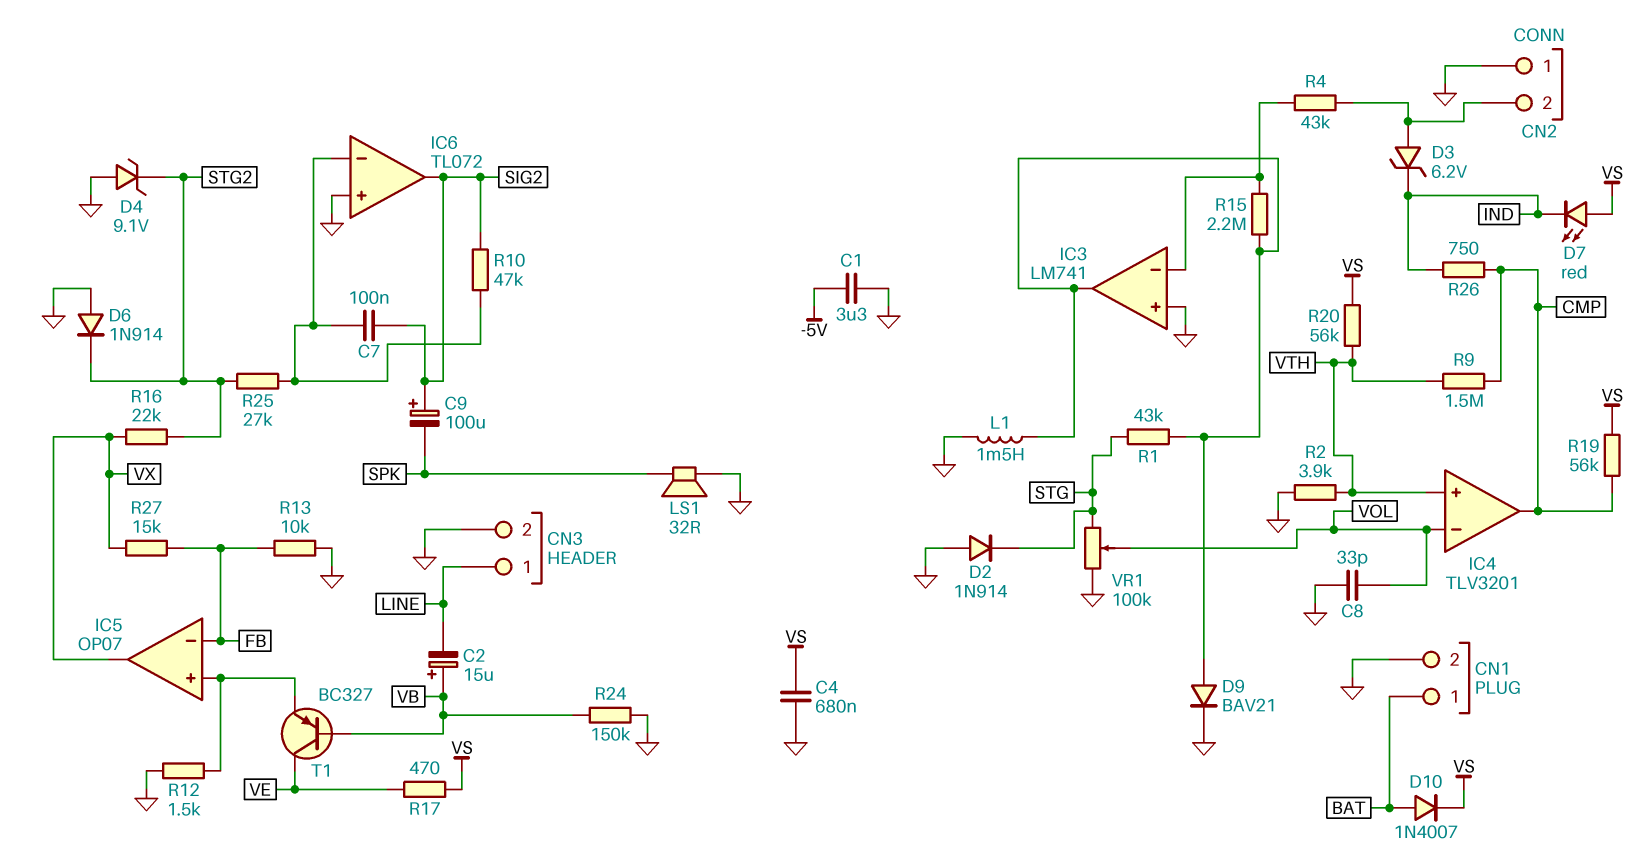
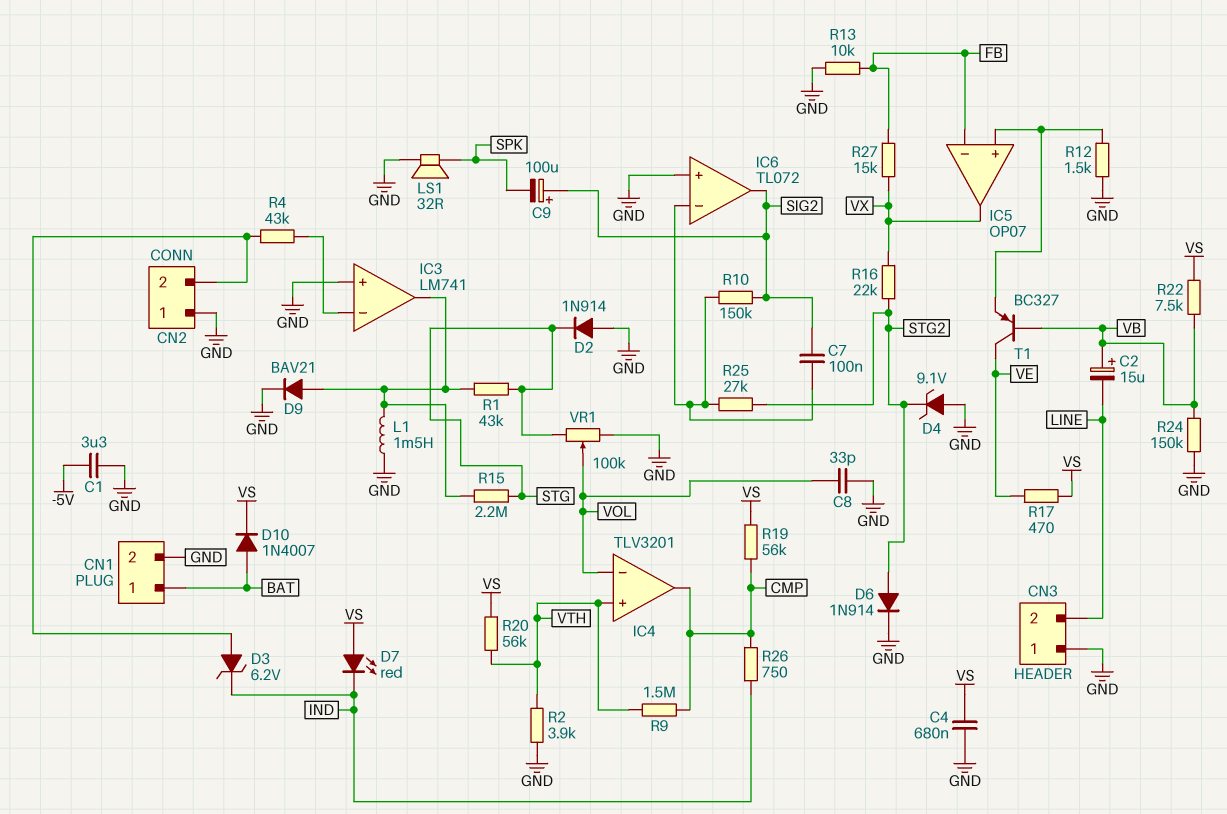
CN3 pin 1: LINE -> GND
CN3 pin 2: GND -> LINE
D6: diode 1N914 (A GND, K STG2) -> diode 1N914 (A STG2, K GND)
R10: 47k (IC6/in-, SIG2) -> 150k (IC6/in-, SIG2)
R15: 2.2M (IC3/in-, IC3/out) -> 2.2M (IC3/out, STG)
R22: none -> 7.5k (VB, VS)

